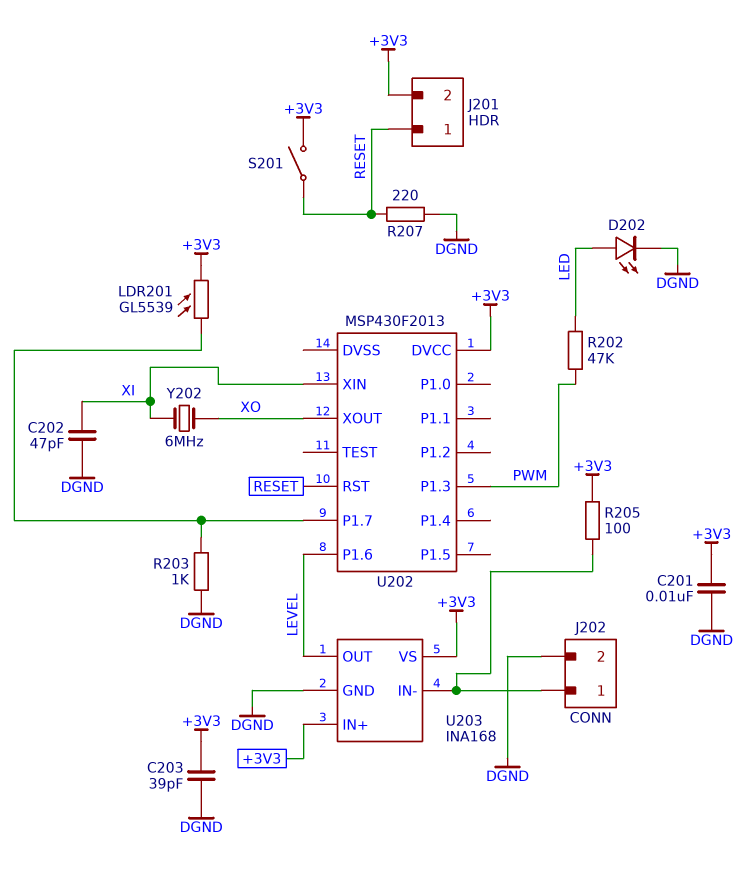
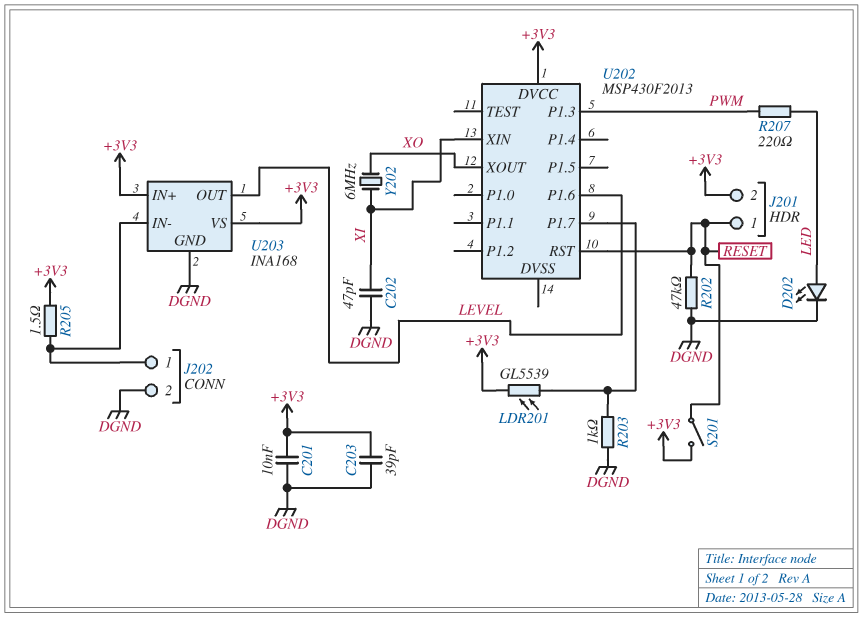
R202: 47k (LED, PWM) -> 47k (DGND, RESET)
R205: 100 (+3V3, J202/1) -> 1.5 (+3V3, J202/1)
R207: 220 (DGND, RESET) -> 220 (LED, PWM)

